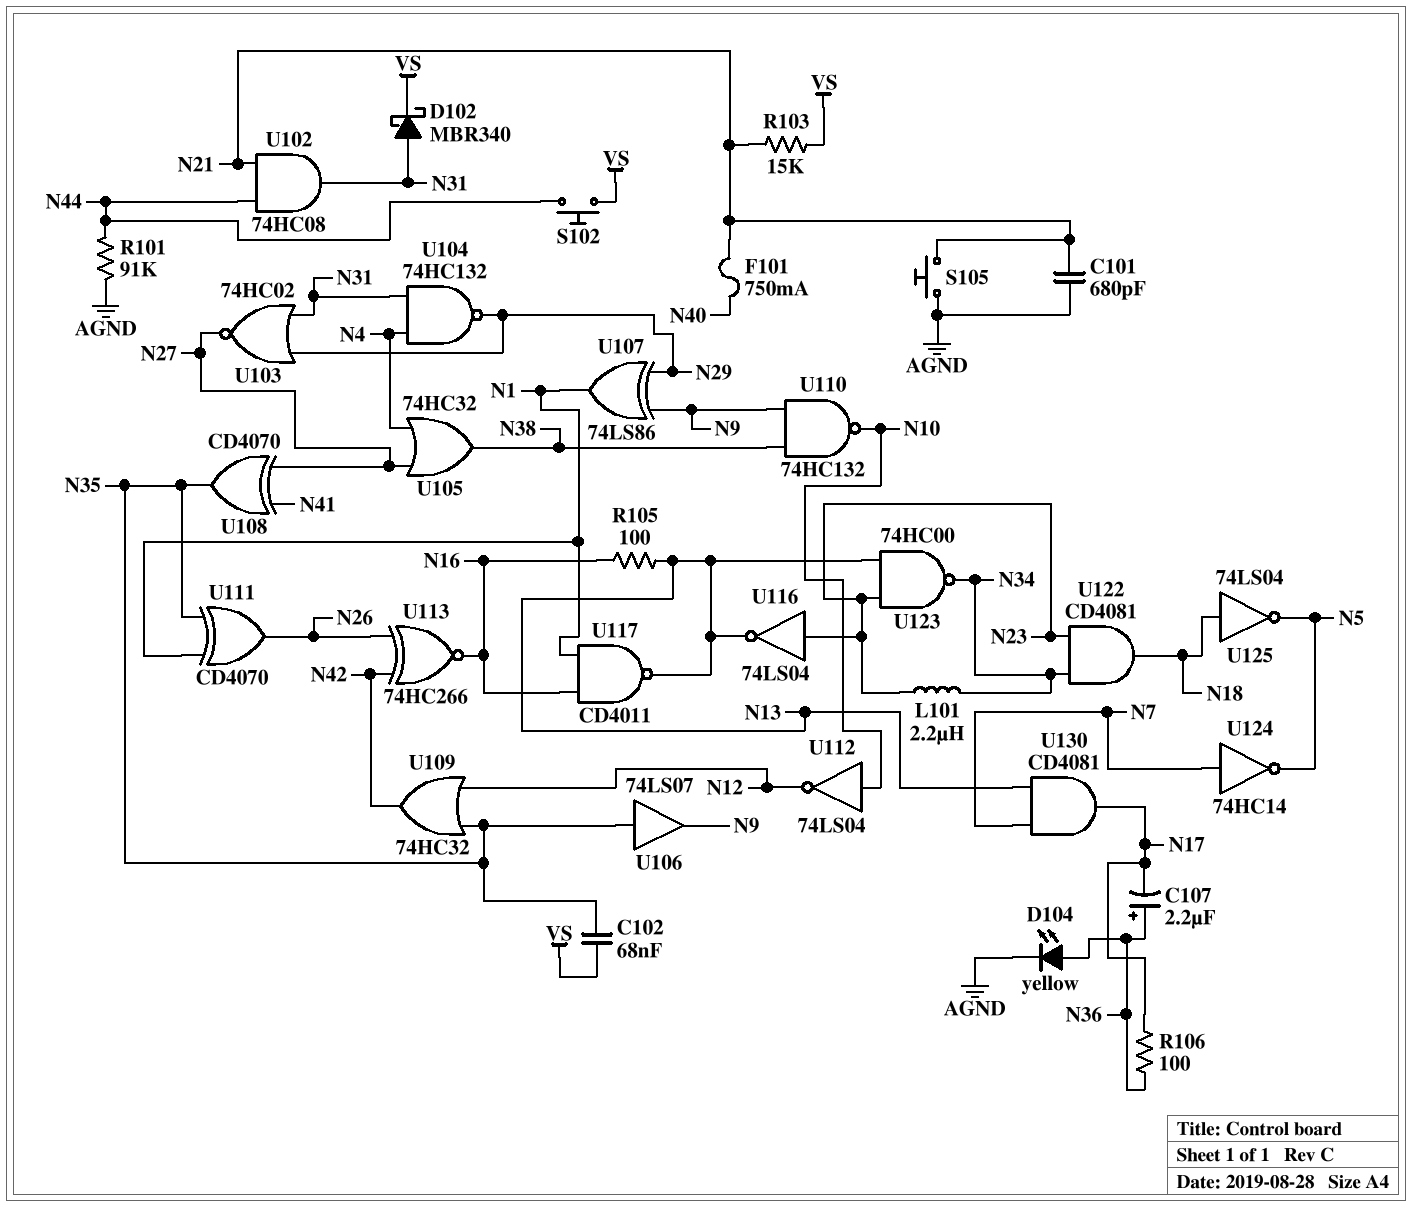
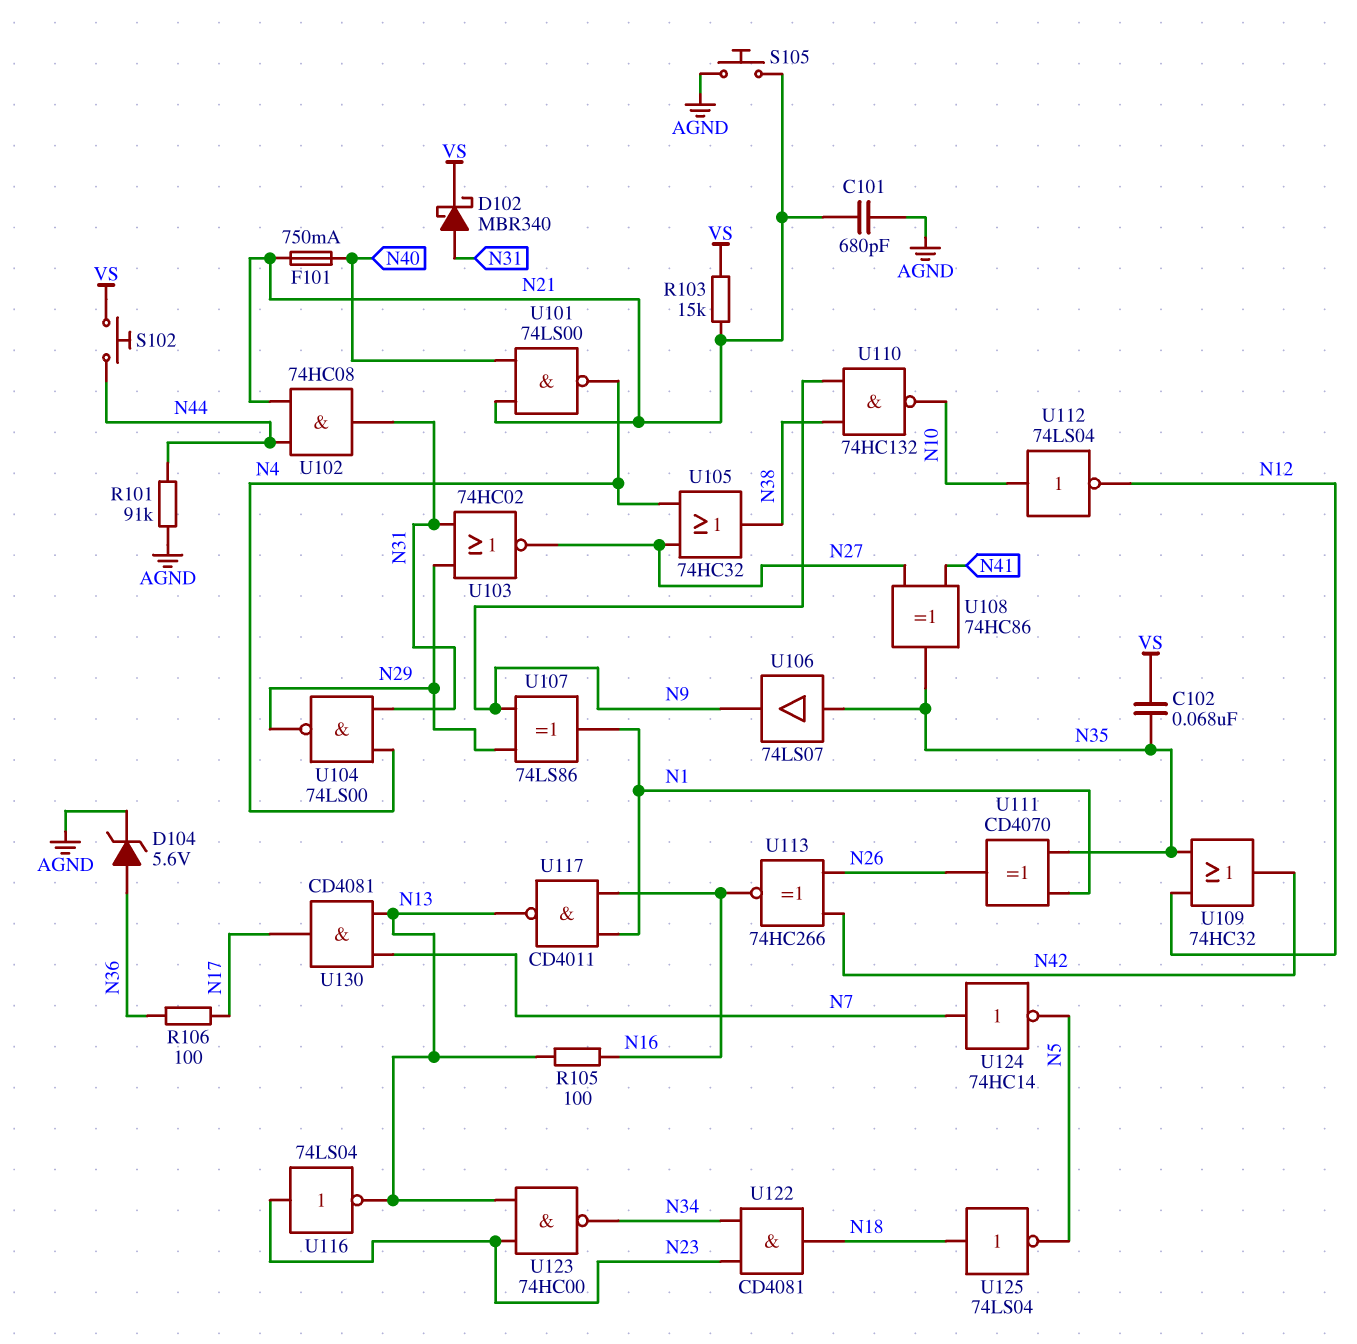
C107: 2.2uF (plus N36, minus N17) -> none
D104: LED yellow (A N36, K AGND) -> zener 5.6V (A N36, K AGND)
L101: 2.2uH (N23, N34) -> none
U101: none -> NAND 74LS00 (in N21, in N40, out N4)
U104: NAND 74HC132 (in N4, in N31, out N29) -> NAND 74LS00 (in N4, in N31, out N29)
U108: XOR CD4070 (in N27, in N41, out N35) -> XOR 74HC86 (in N27, in N41, out N35)

